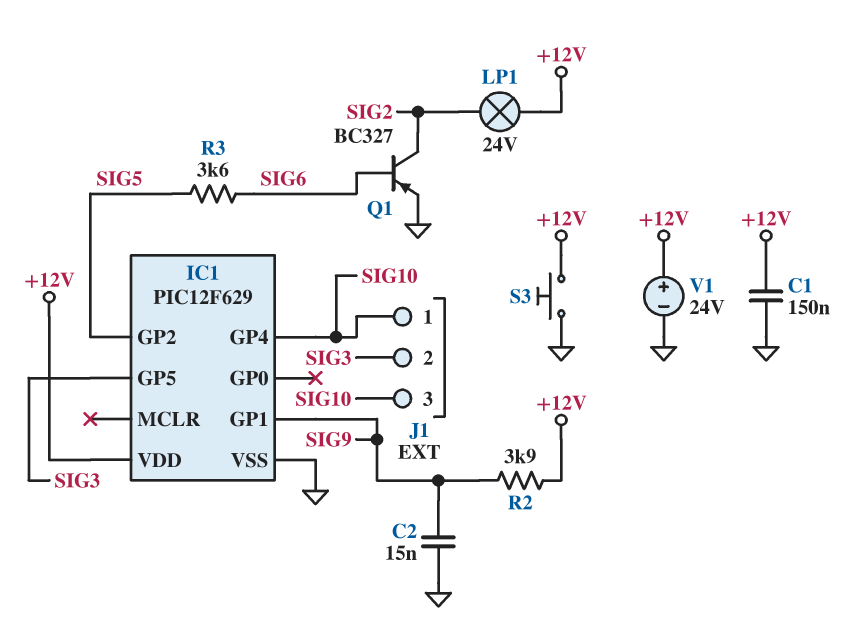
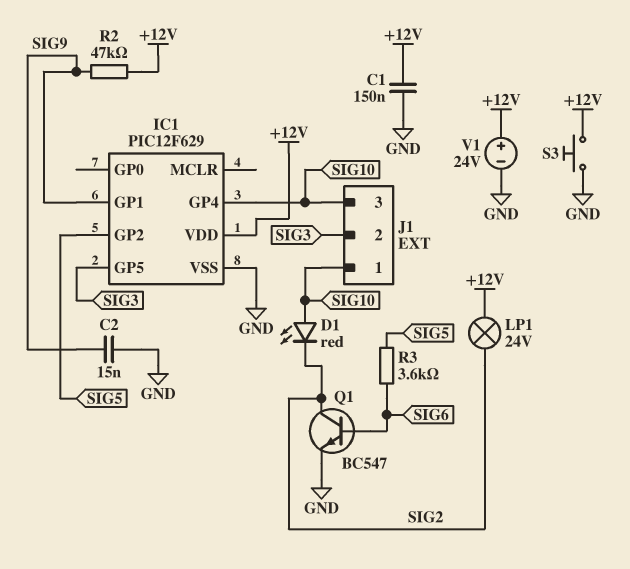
D1: none -> LED red (A SIG10, K SIG2)
Q1: PNP BC327 (B SIG6, C SIG2, E GND) -> NPN BC547 (B SIG6, C SIG2, E GND)
R2: 3.9k (+12V, SIG9) -> 47k (+12V, SIG9)

